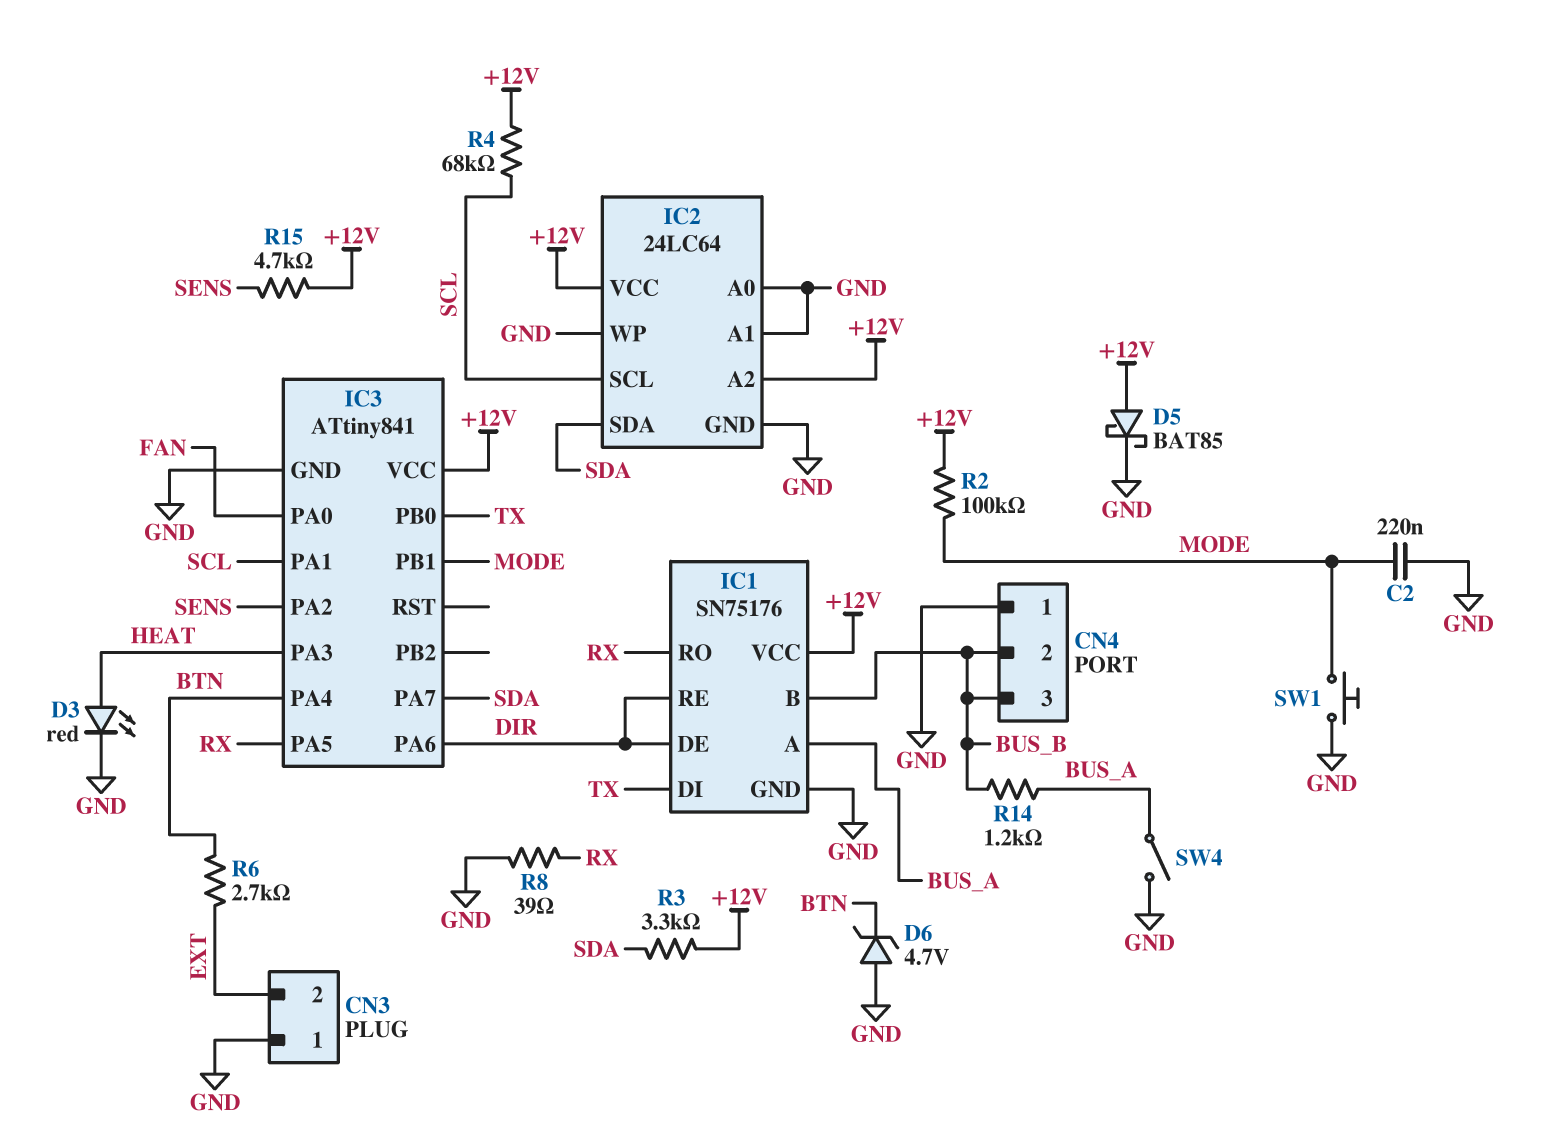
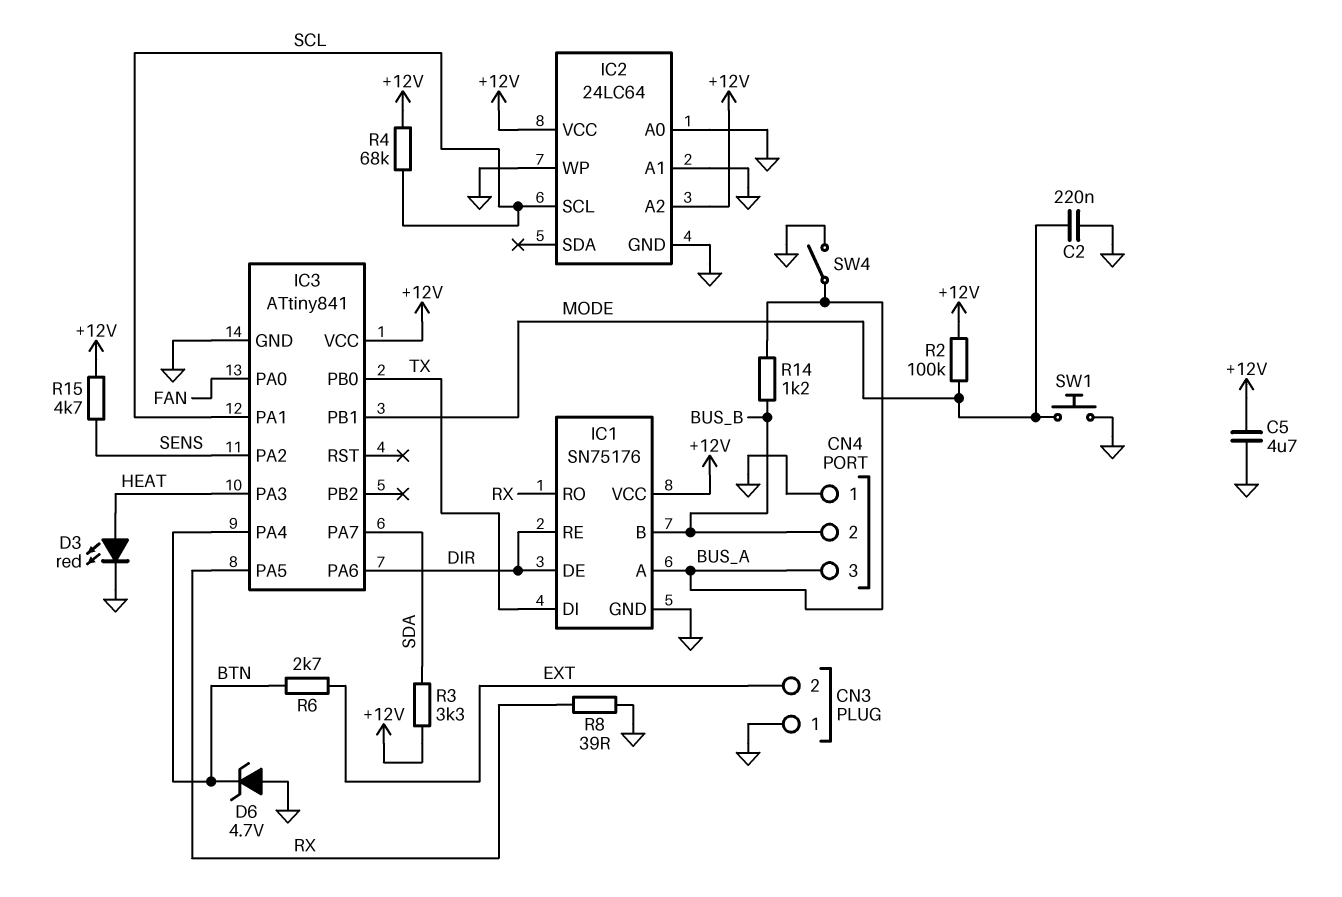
C5: none -> 4.7uF (+12V, GND)
CN4 pin 3: BUS_B -> BUS_A
D5: schottky BAT85 (A +12V, K GND) -> none
IC2 pin SDA: SDA -> none

